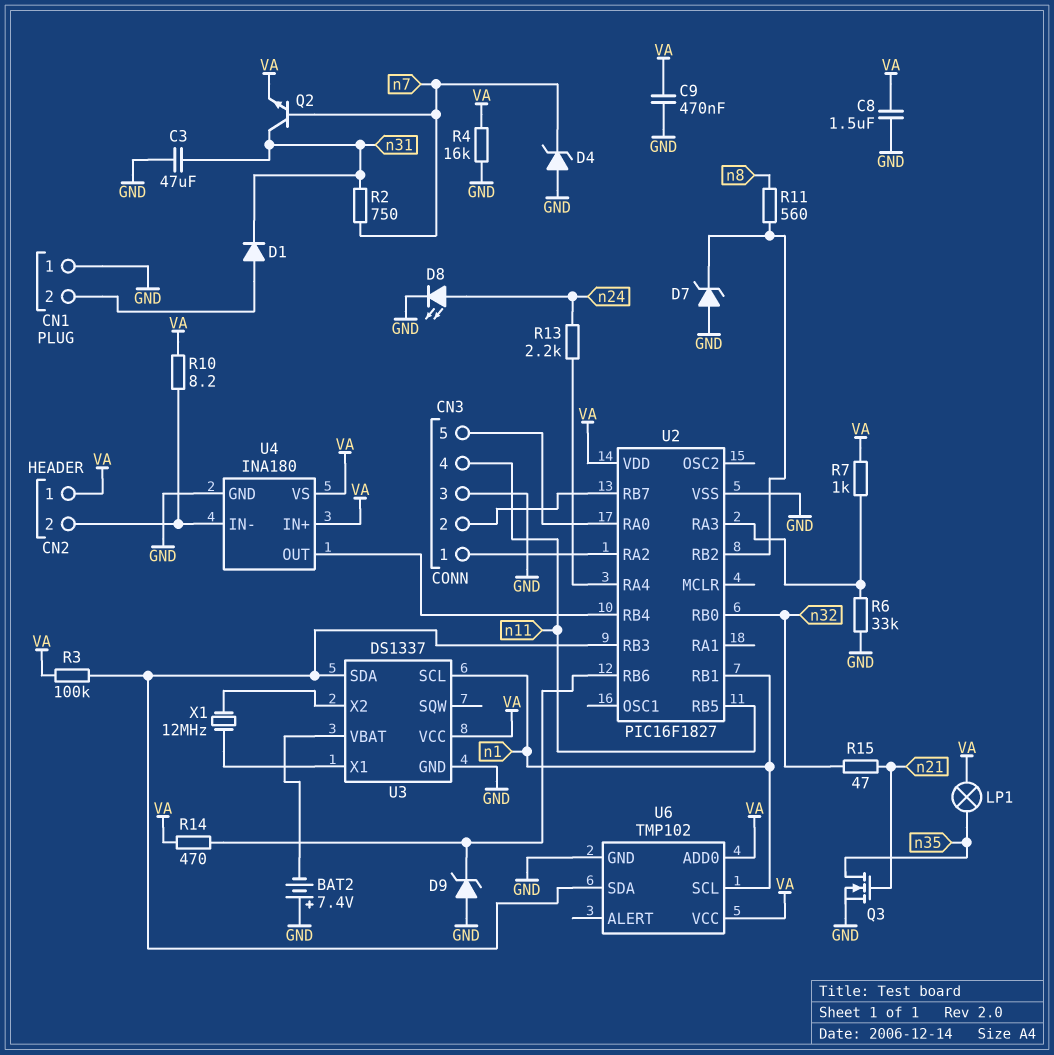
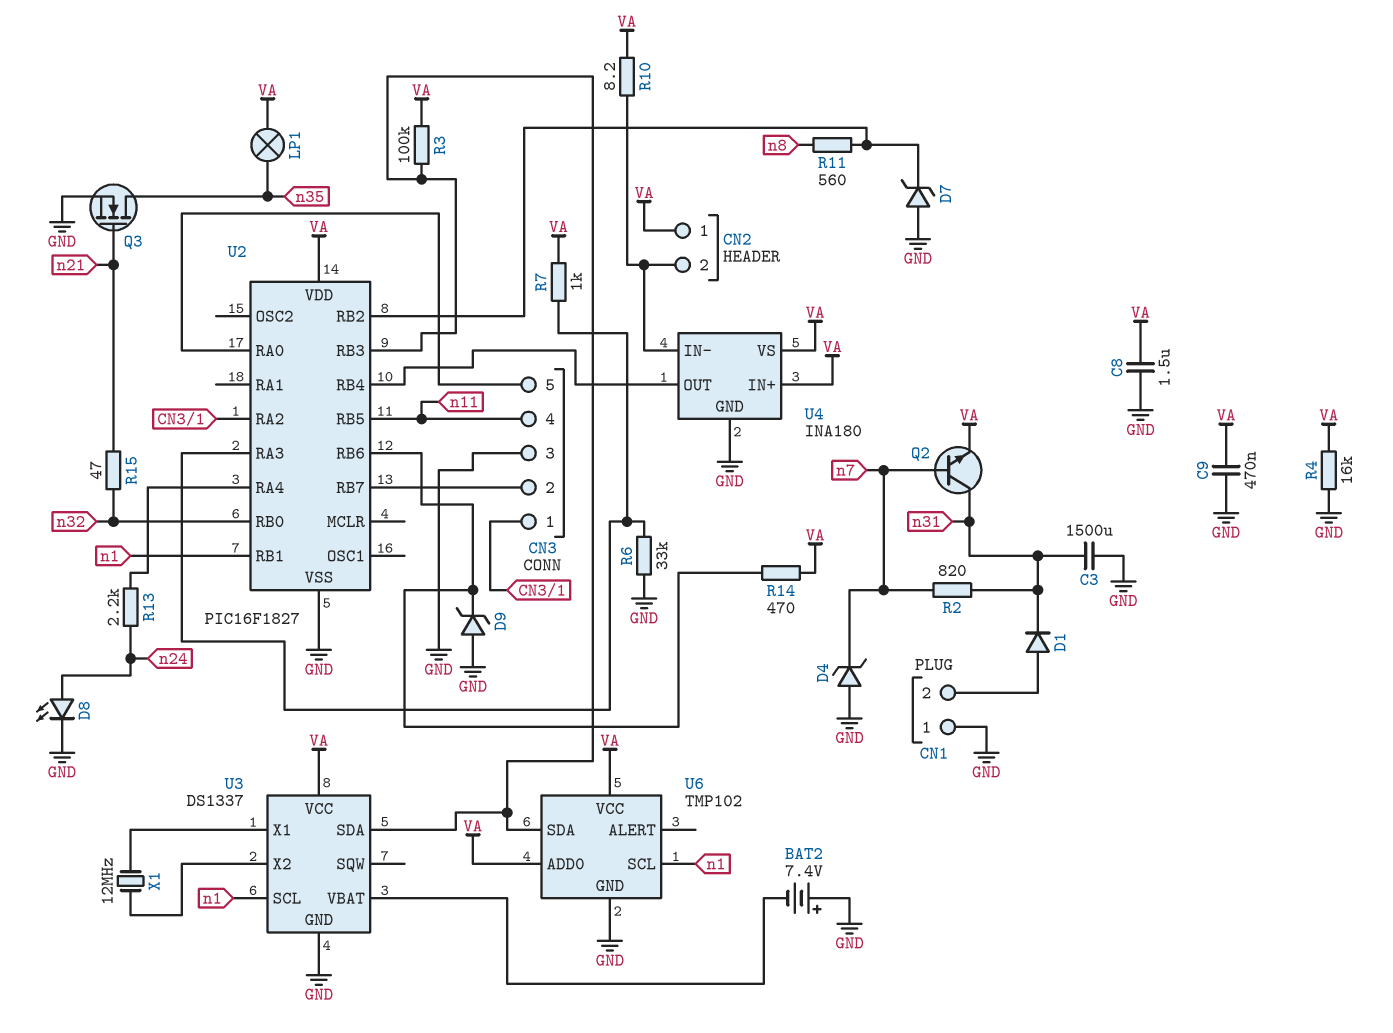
C3: 47uF (GND, n31) -> 1500uF (GND, n31)
R2: 750 (n7, n31) -> 820 (n7, n31)

